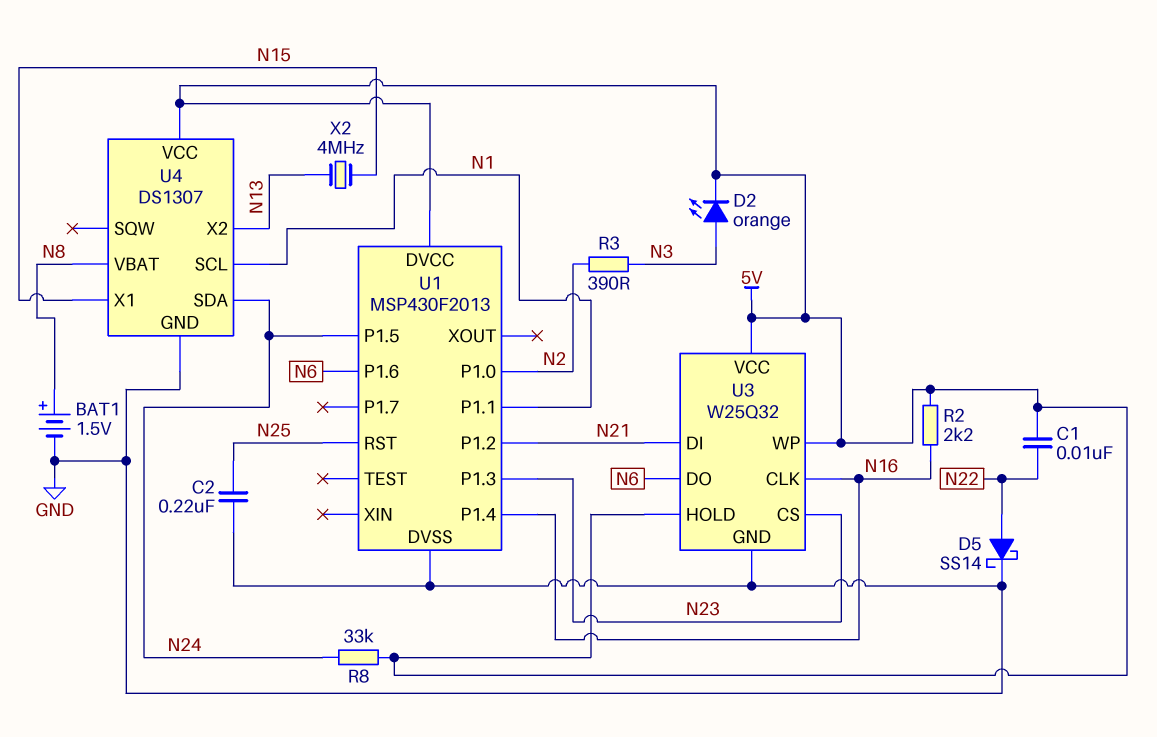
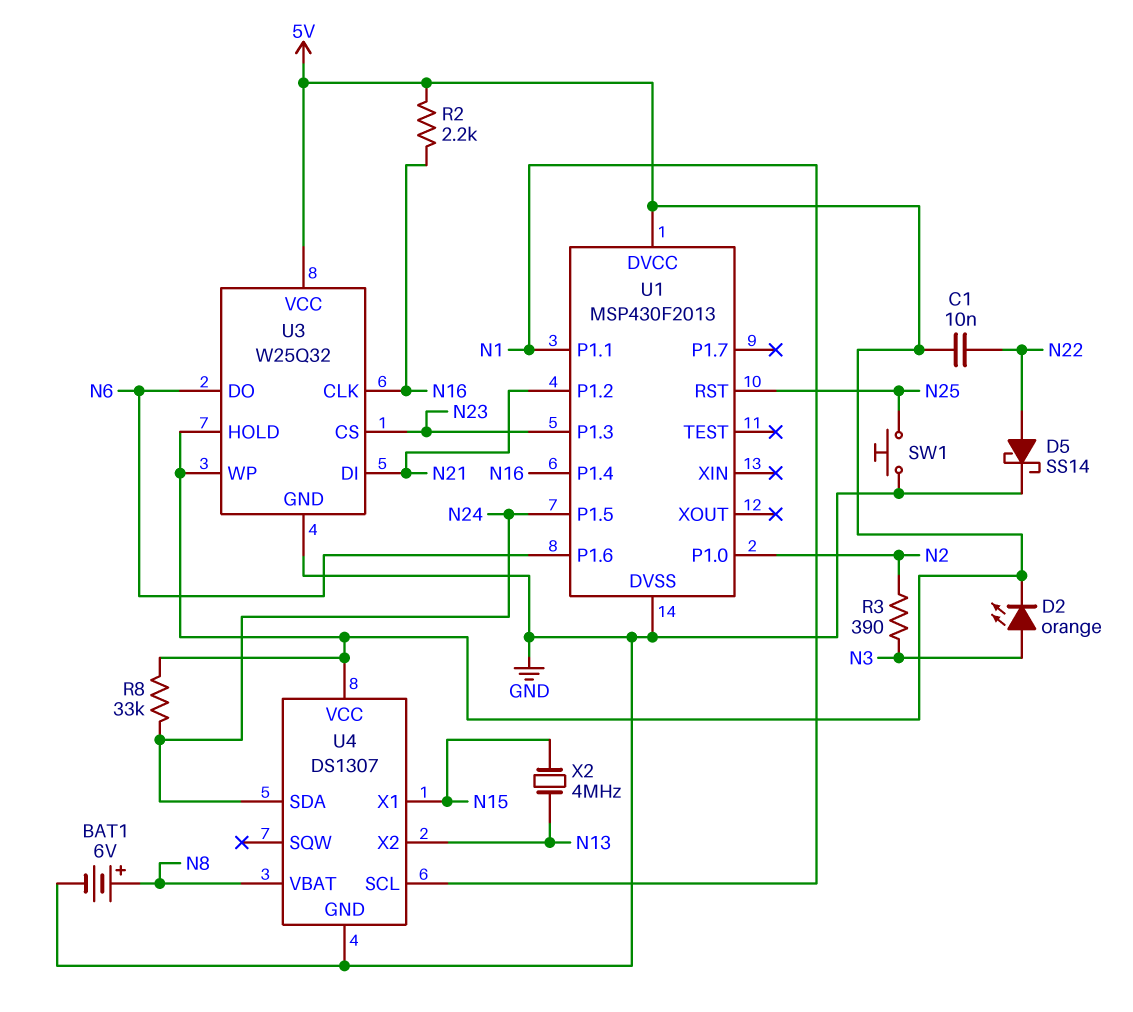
BAT1: 1.5V (plus N8, minus GND) -> 6V (plus N8, minus GND)
C2: 220nF (GND, N25) -> none
SW1: none -> button (GND, N25)

